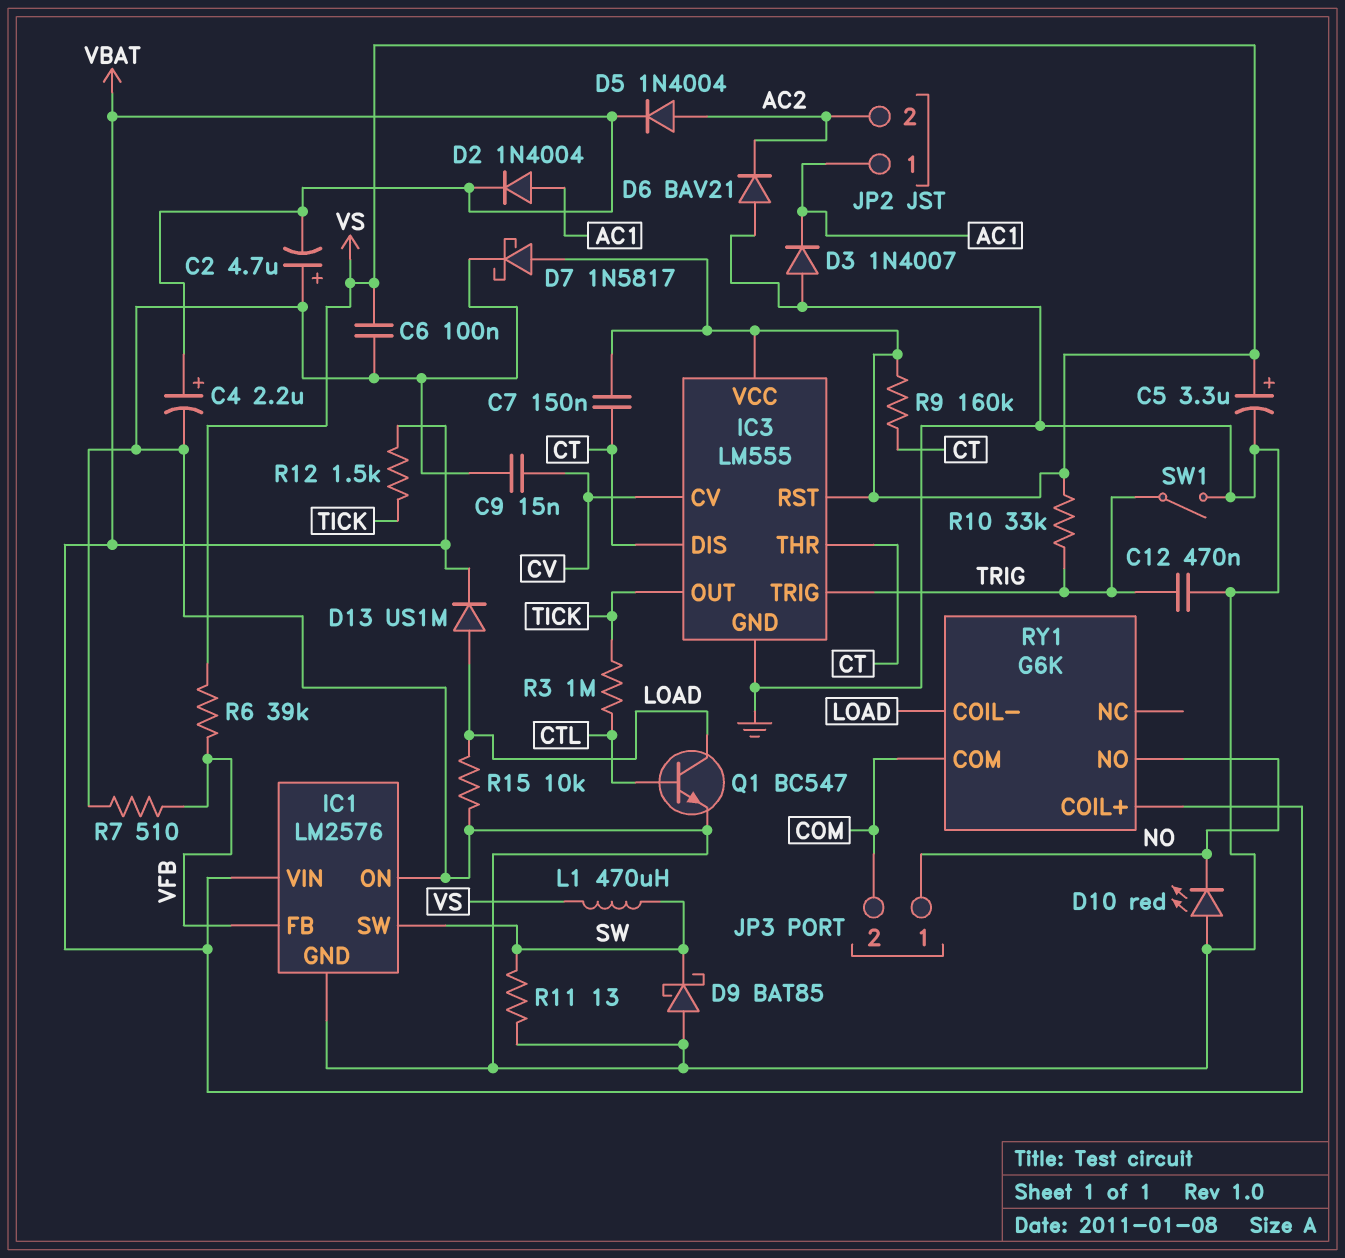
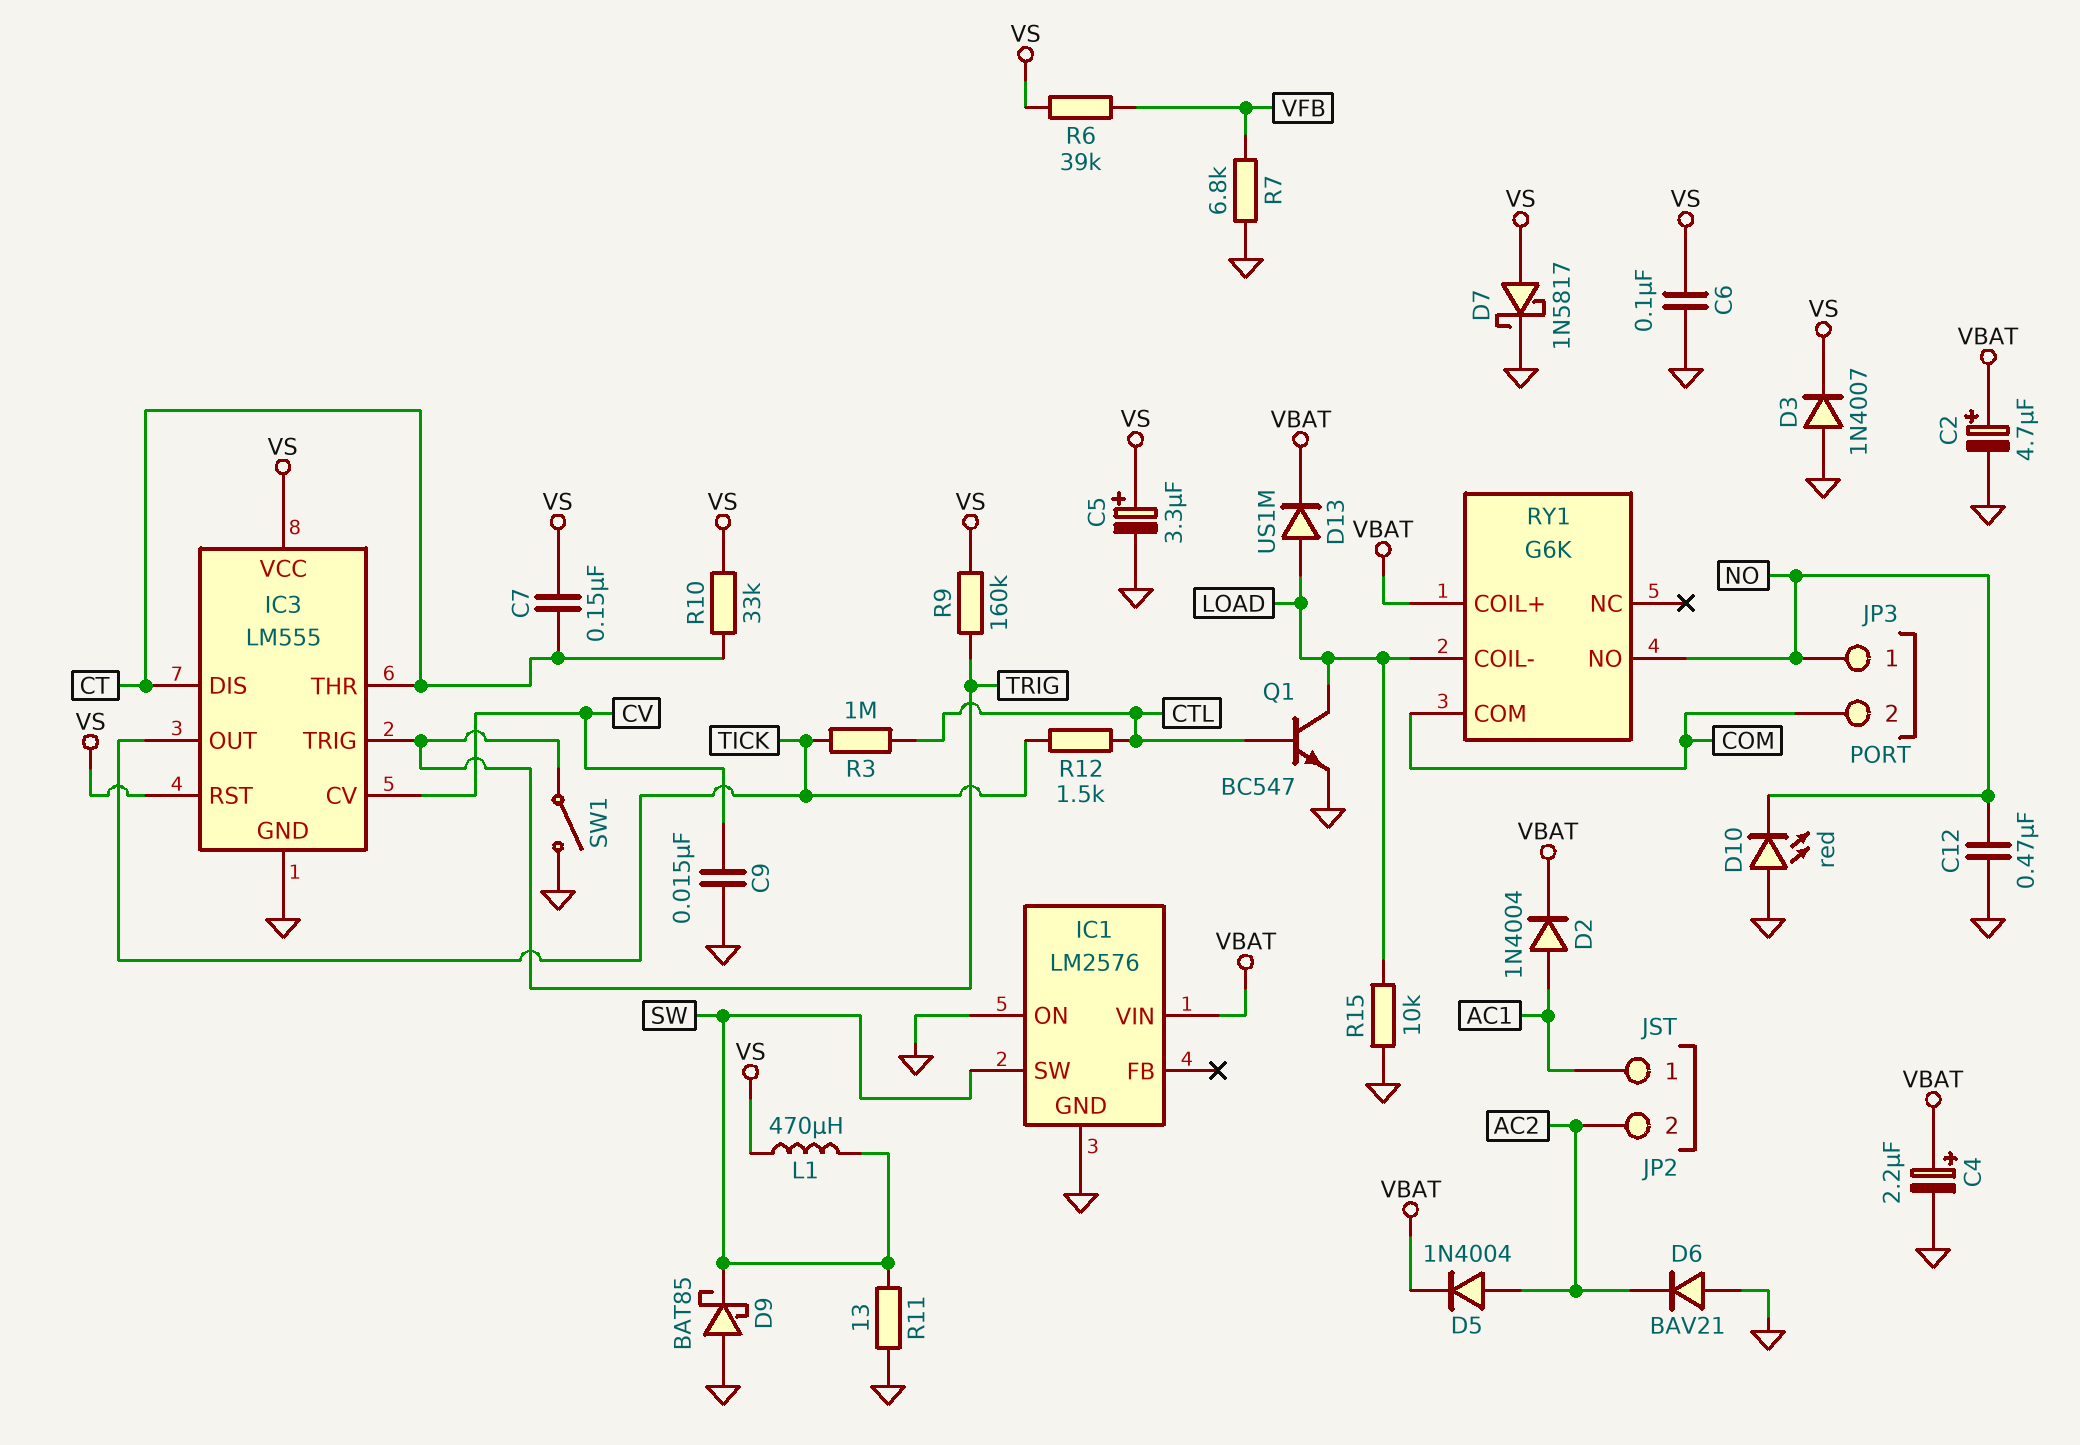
C2: 4.7uF (plus GND, minus VBAT) -> 4.7uF (plus VBAT, minus GND)
C12: 470nF (GND, TRIG) -> 470nF (GND, NO)
D3: diode 1N4007 (A GND, K AC1) -> diode 1N4007 (A GND, K VS)
IC1 pin FB: VFB -> none
R7: 510 (GND, VFB) -> 6.8k (GND, VFB)
R9: 160k (CT, VS) -> 160k (TRIG, VS)
R10: 33k (TRIG, VS) -> 33k (CT, VS)
R12: 1.5k (TICK, VBAT) -> 1.5k (CTL, TICK)

